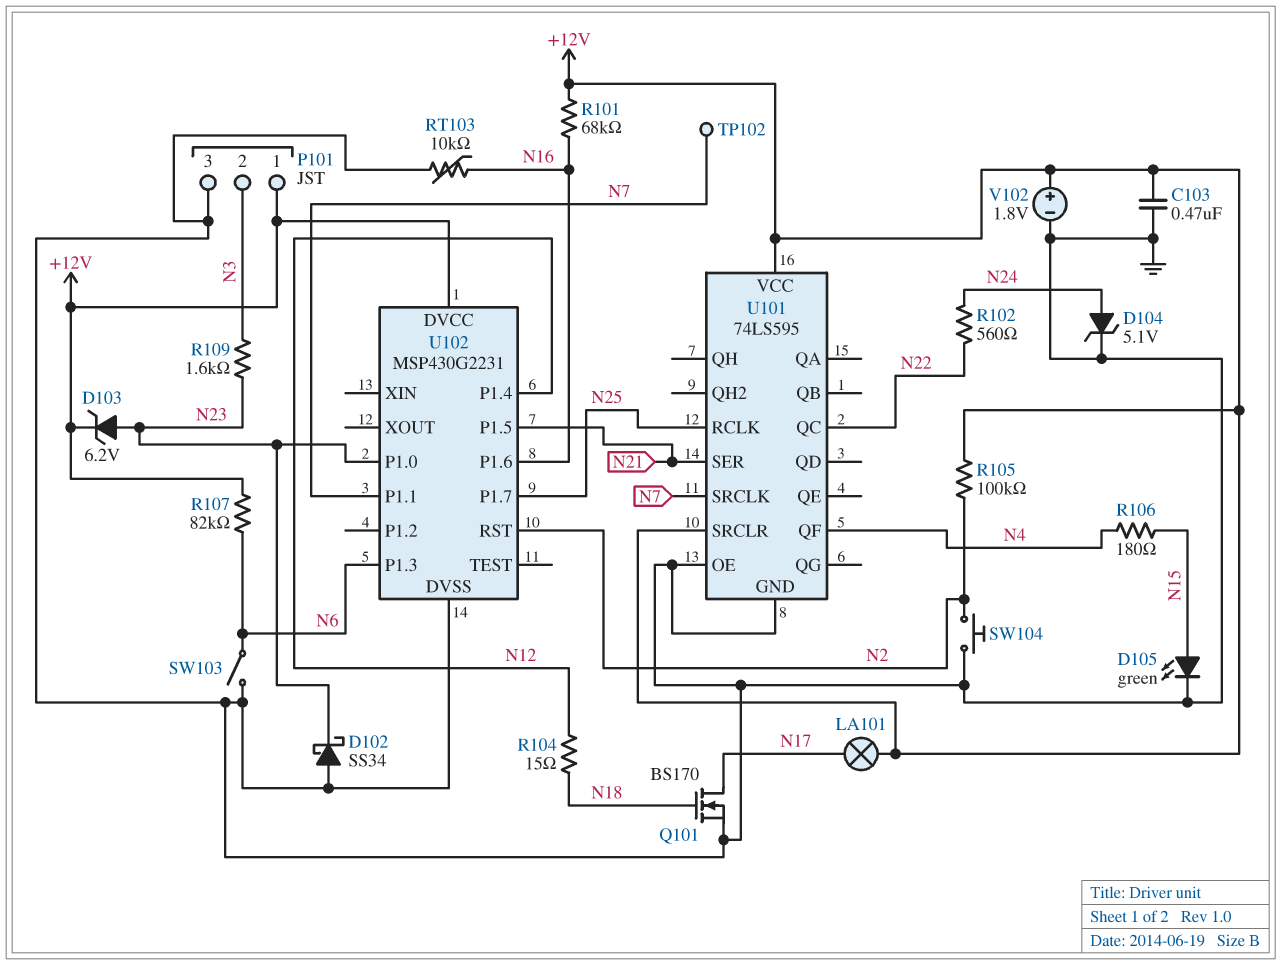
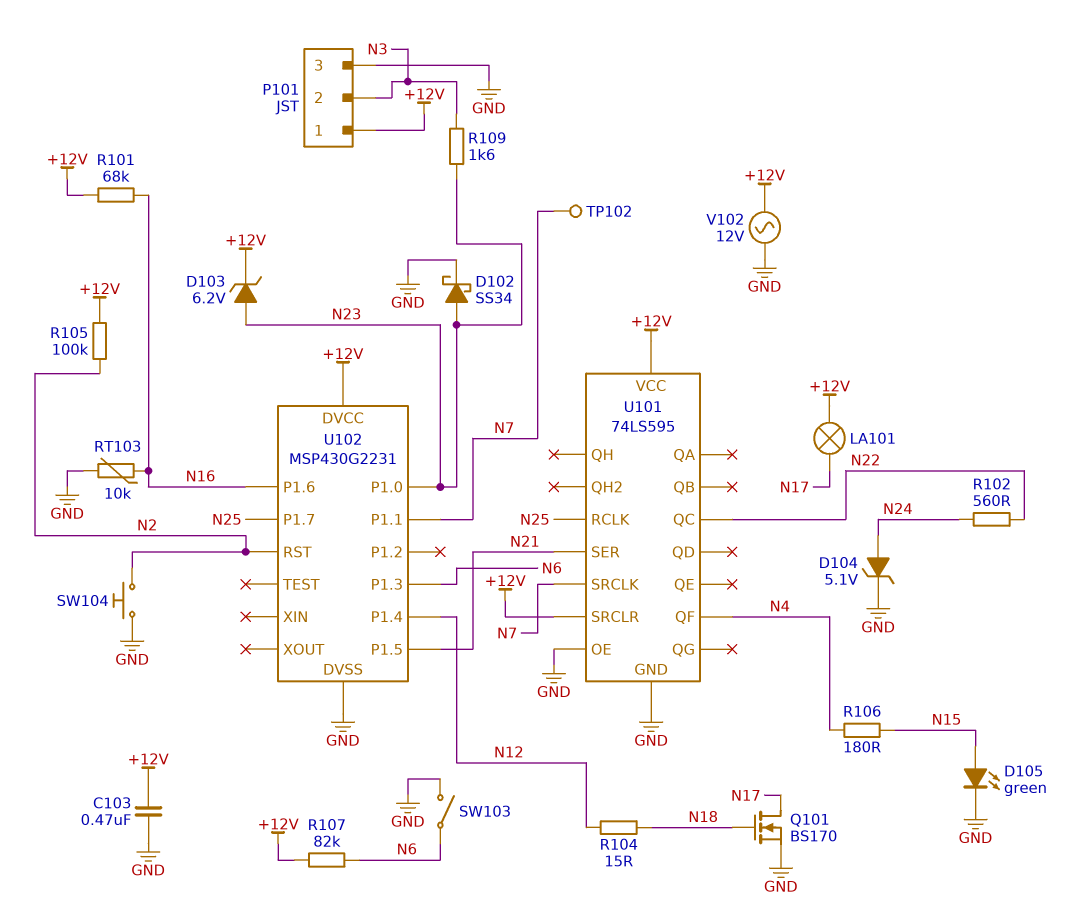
D102: schottky SS34 (A GND, K N23) -> schottky SS34 (A N23, K GND)
V102: 1.8V (plus +12V, minus GND) -> AC 12V (+12V, GND)

